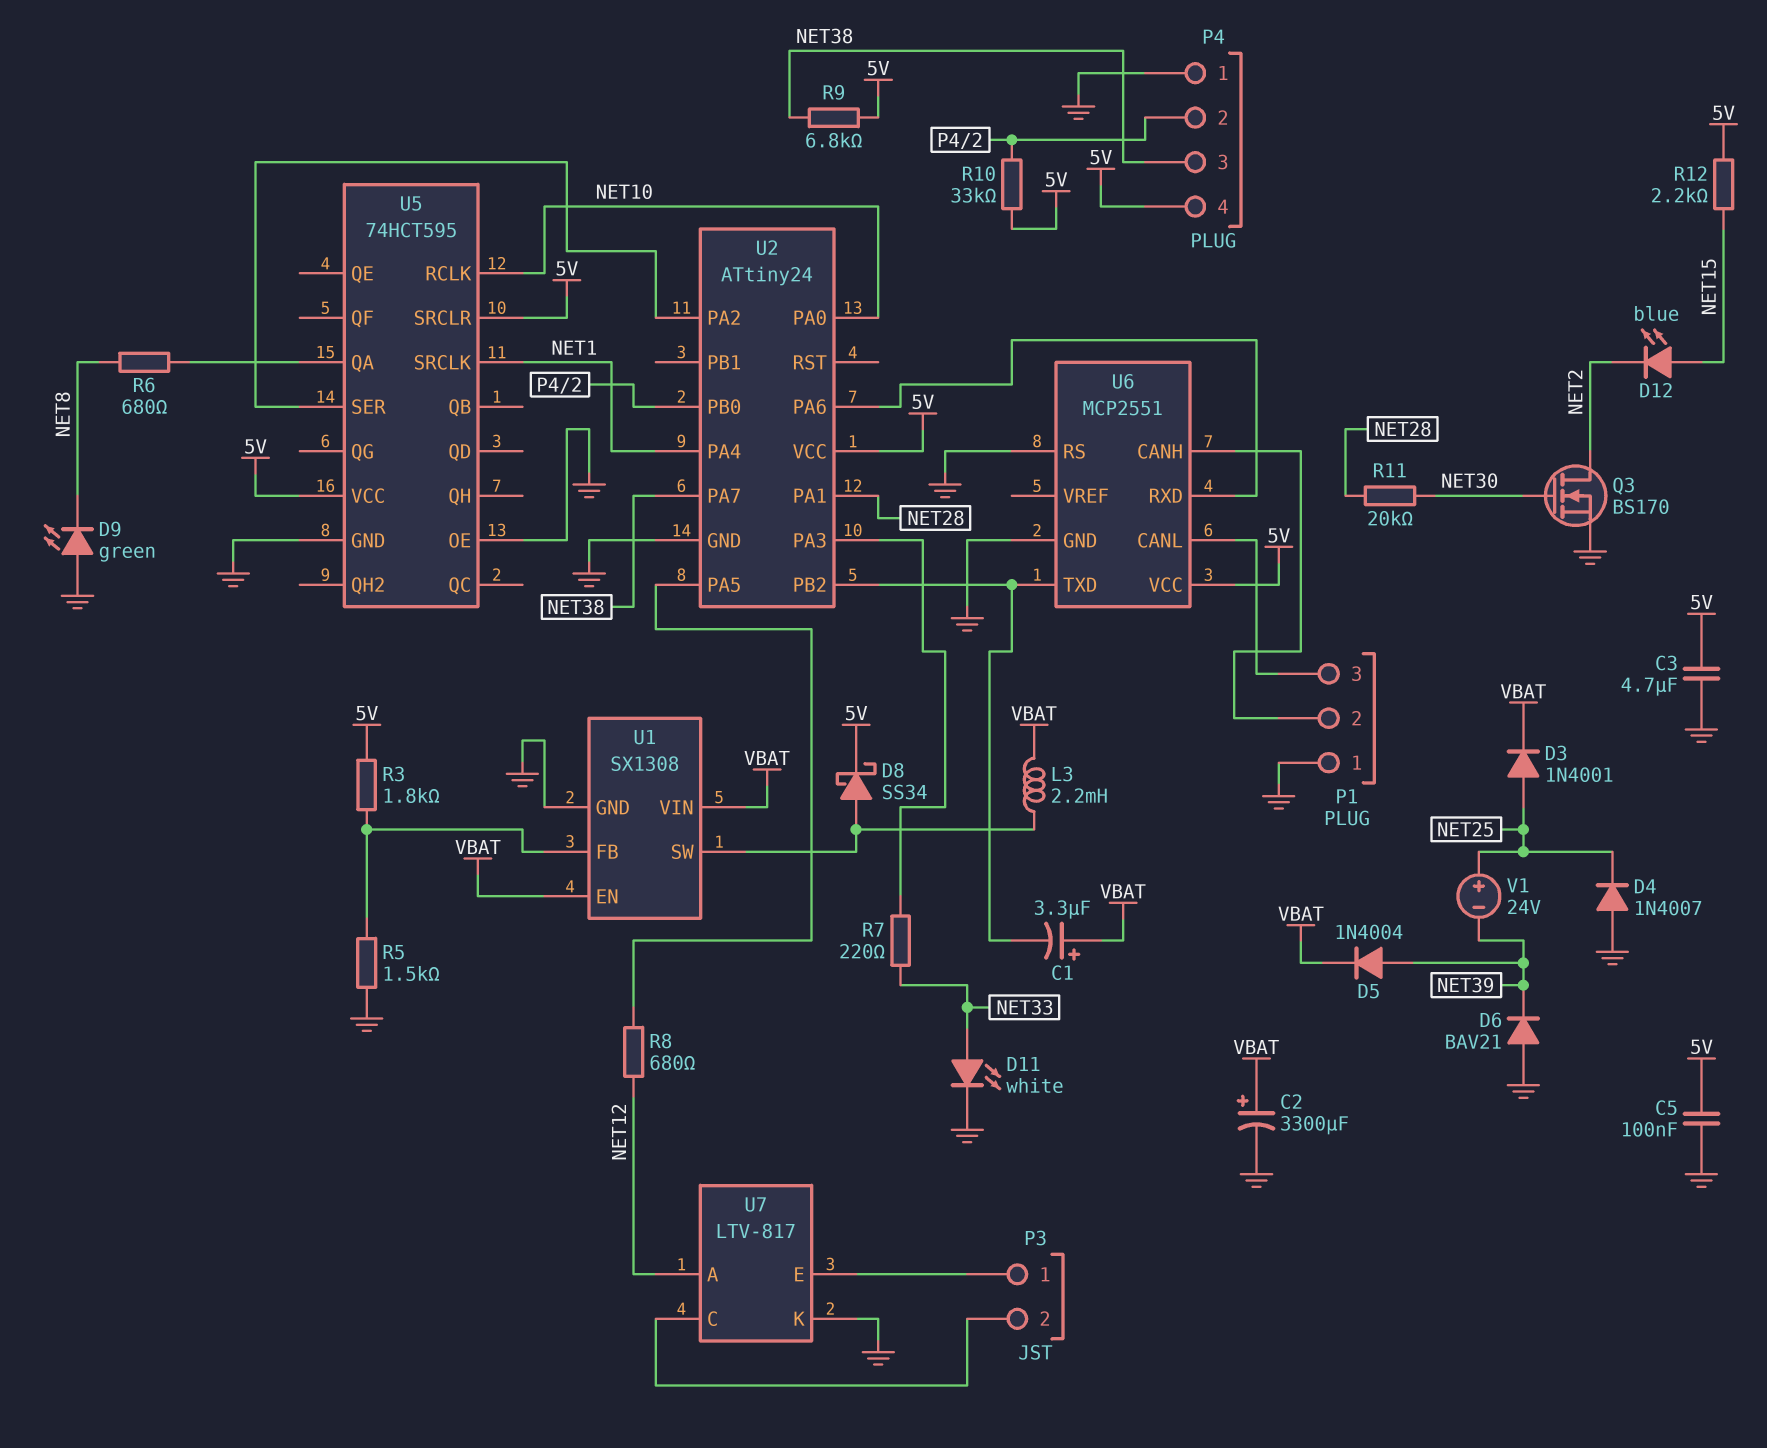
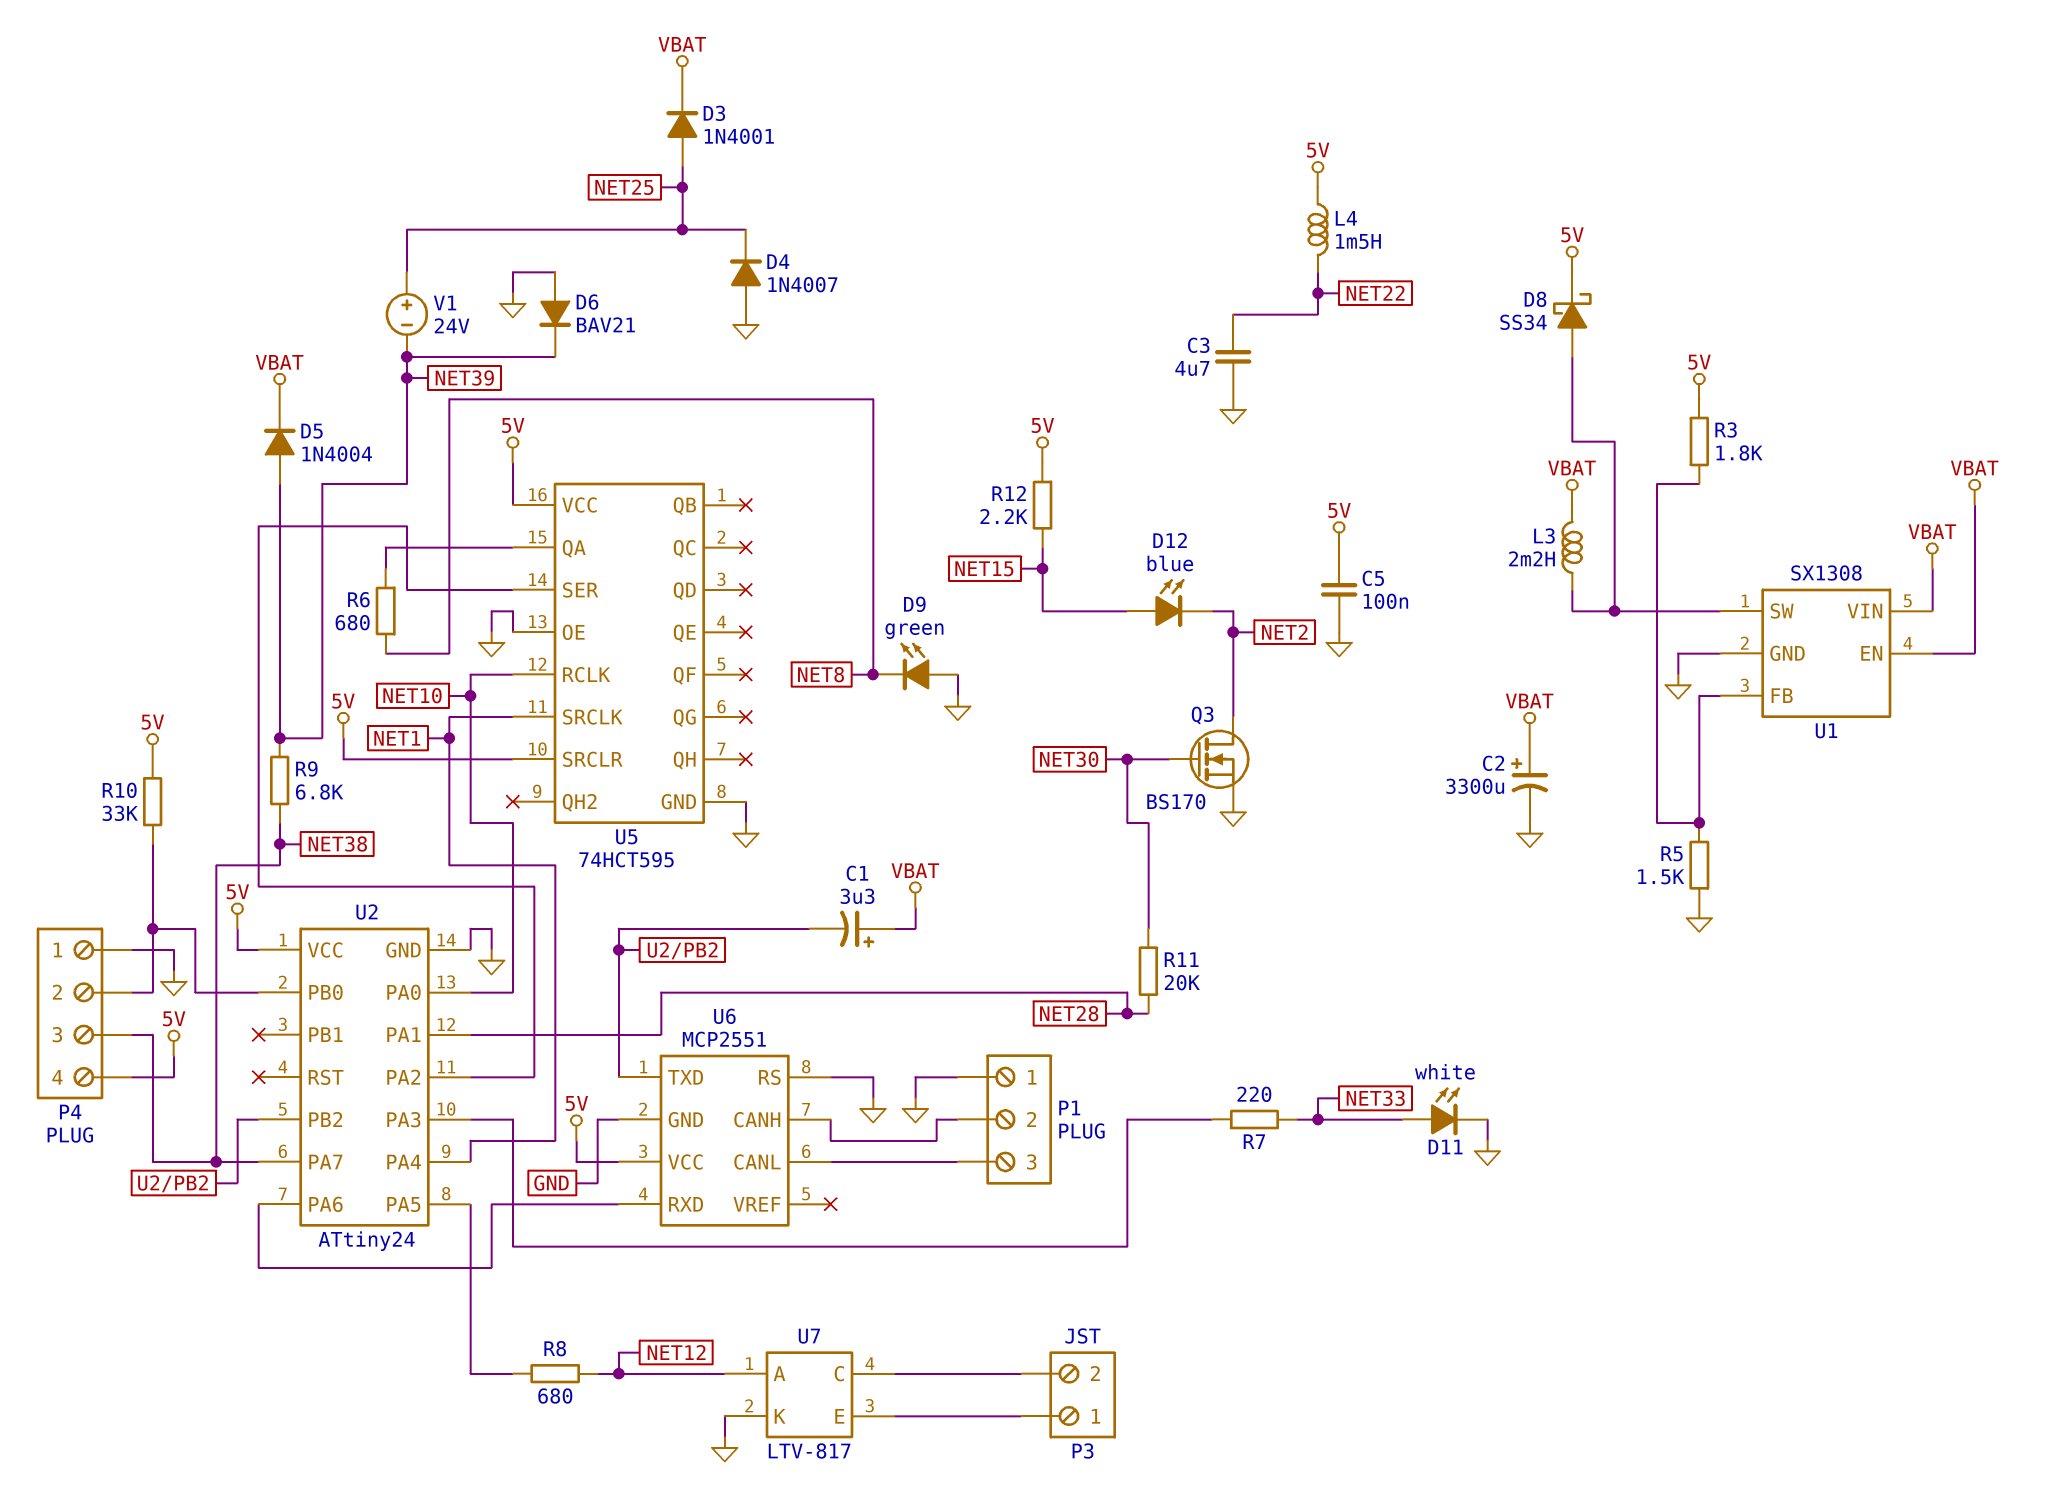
C3: 4.7uF (5V, GND) -> 4.7uF (GND, NET22)
L4: none -> 1.5mH (5V, NET22)
R9: 6.8k (5V, NET38) -> 6.8k (NET38, NET39)

